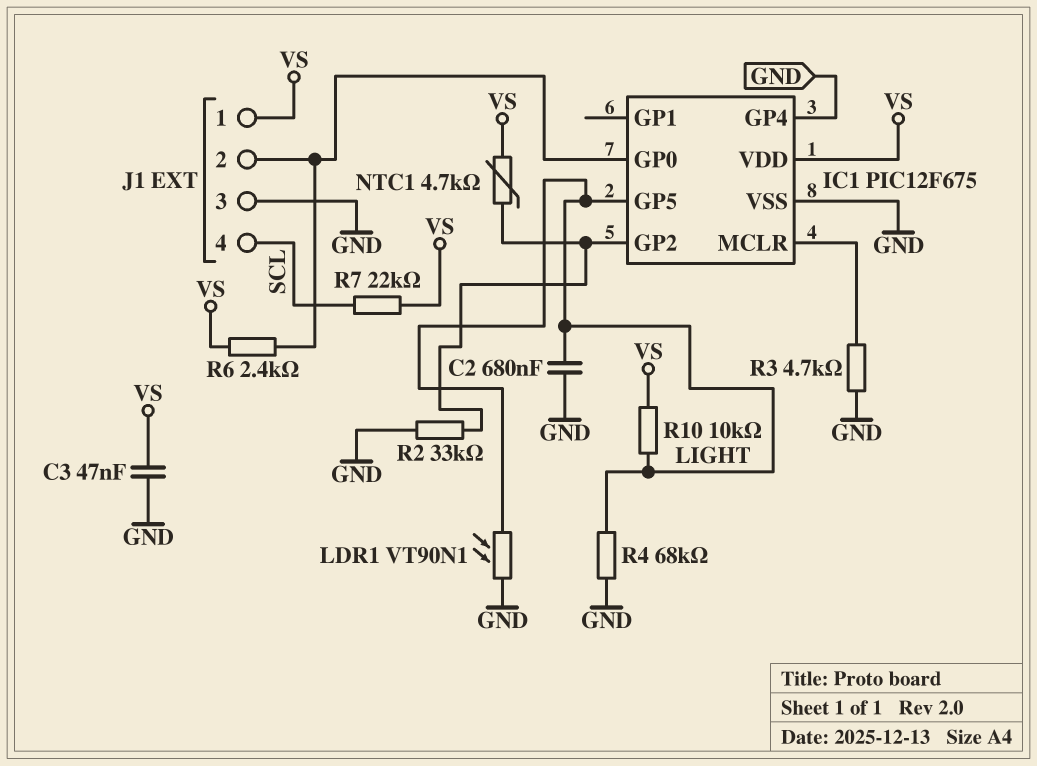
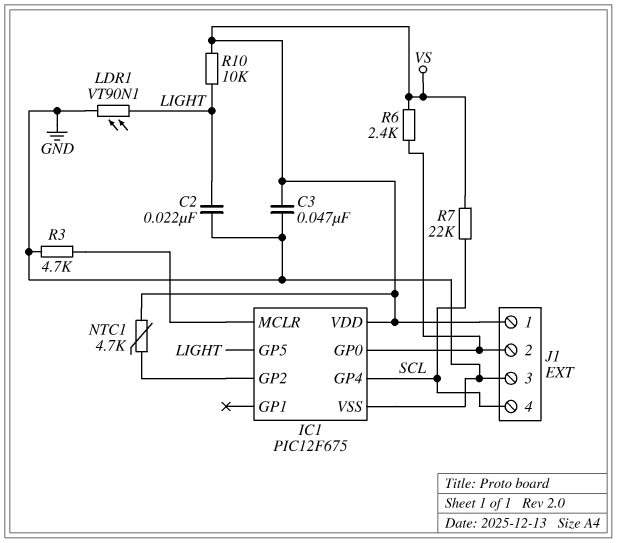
C2: 680nF (GND, LIGHT) -> 22nF (GND, LIGHT)
IC1 pin GP4: GND -> SCL
R2: 33k (GND, IC1/GP2) -> none
R4: 68k (GND, LIGHT) -> none

